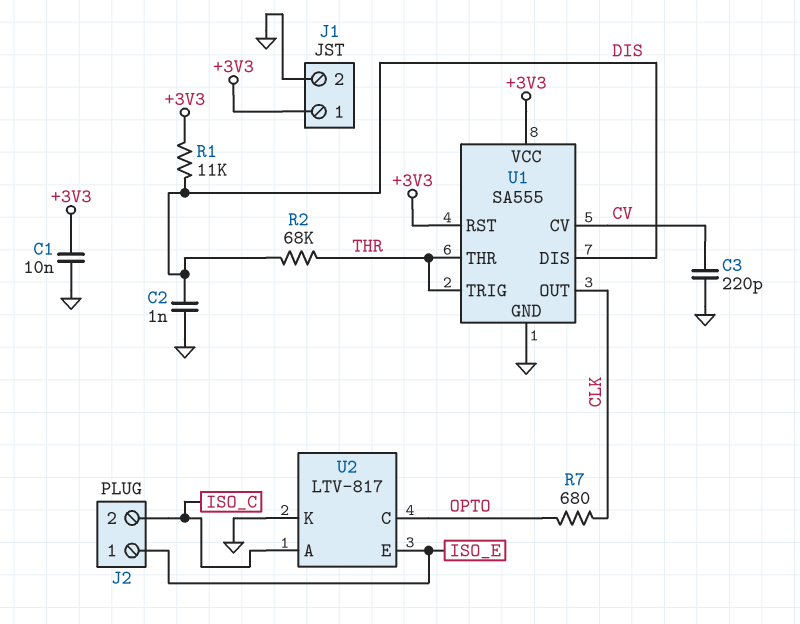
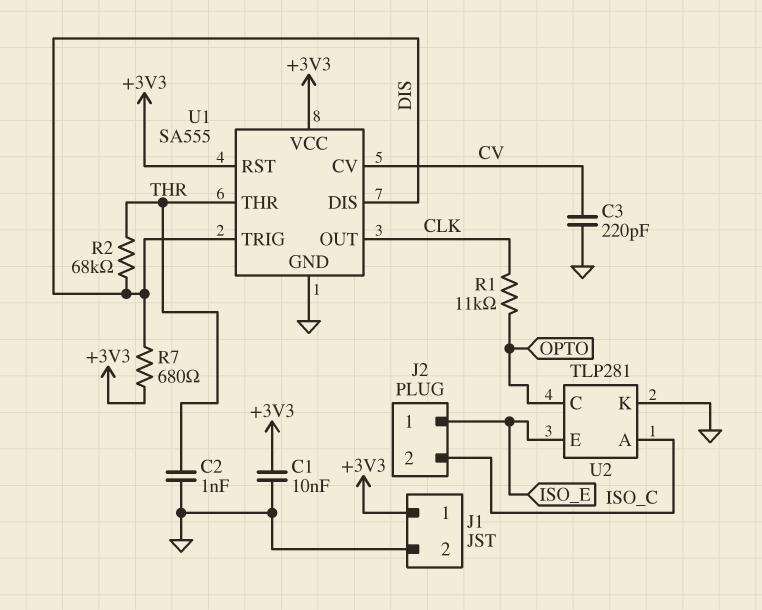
C2: 1nF (DIS, GND) -> 1nF (GND, THR)
R1: 11k (+3V3, DIS) -> 11k (CLK, OPTO)
R7: 680 (CLK, OPTO) -> 680 (+3V3, DIS)
U1 pin TRIG: THR -> DIS
U2: LTV-817 -> TLP281

